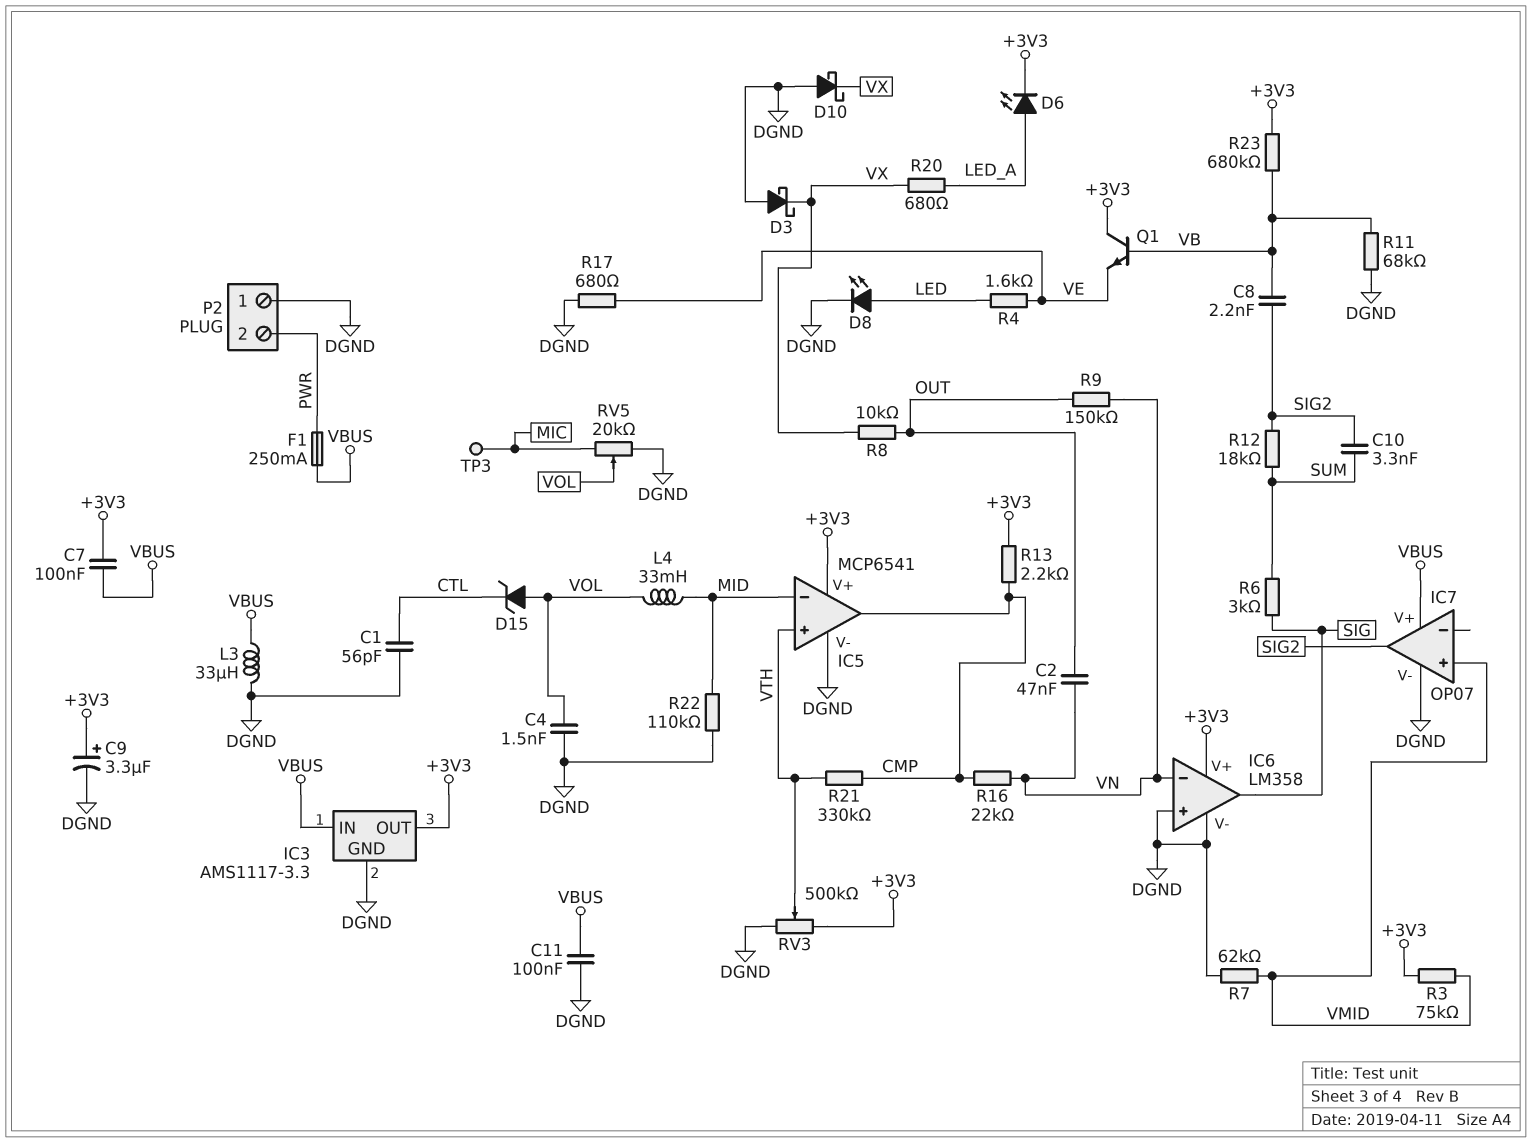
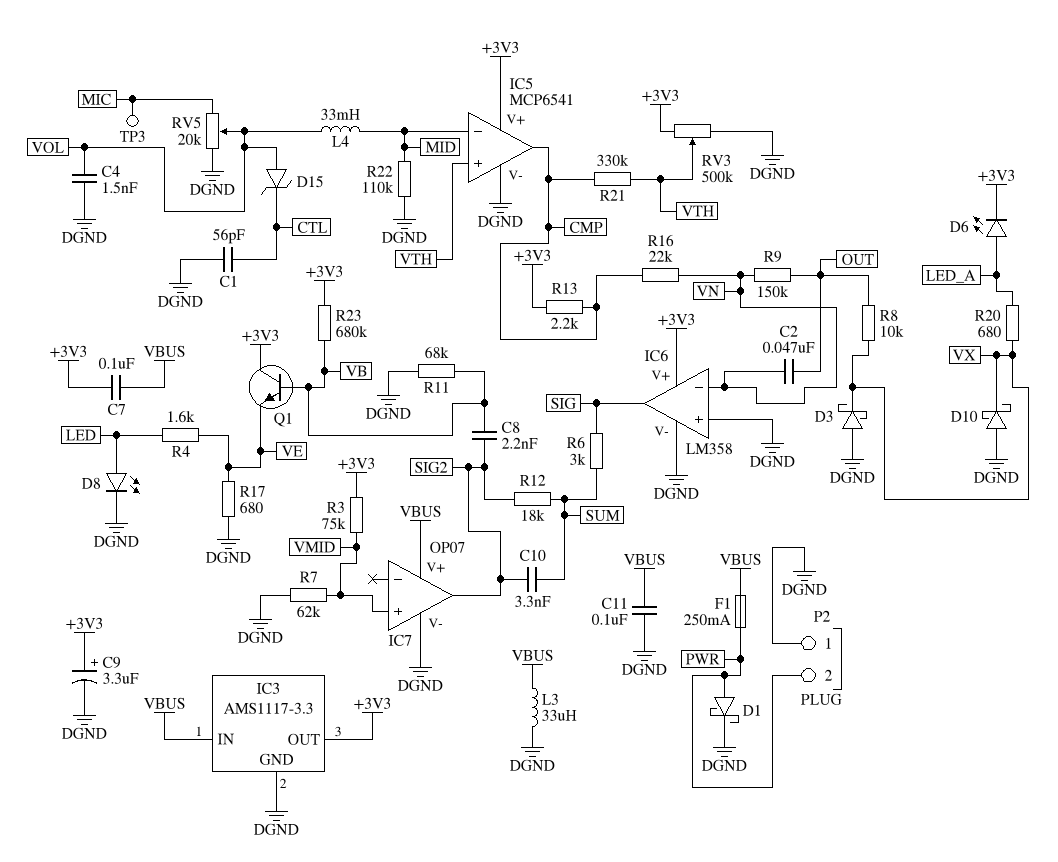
D1: none -> schottky (A PWR, K DGND)

